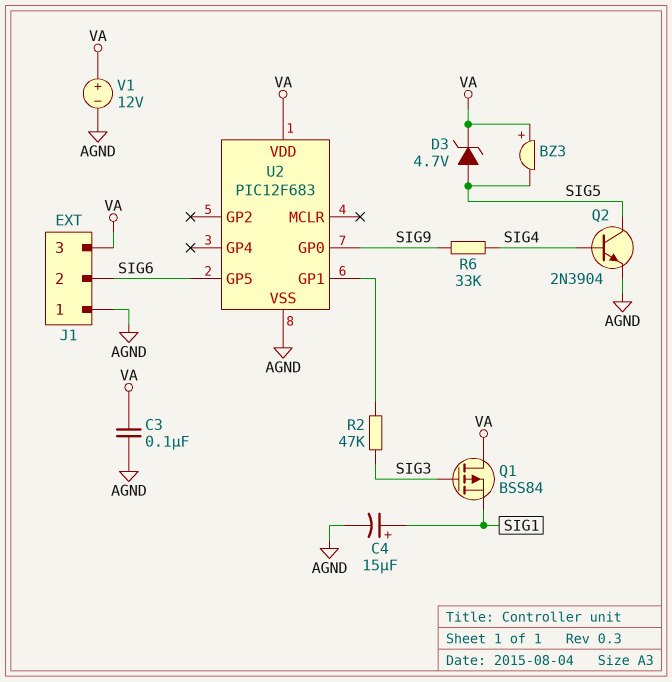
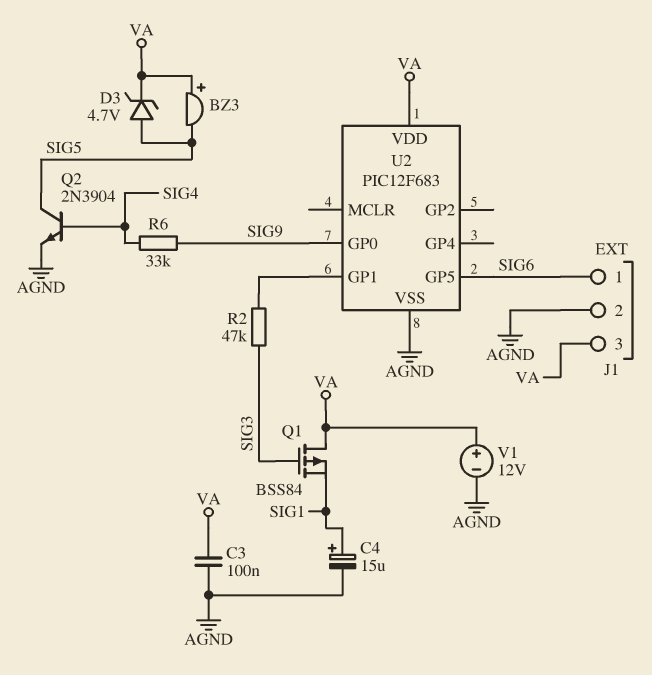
J1 pin 1: AGND -> SIG6
J1 pin 2: SIG6 -> AGND

